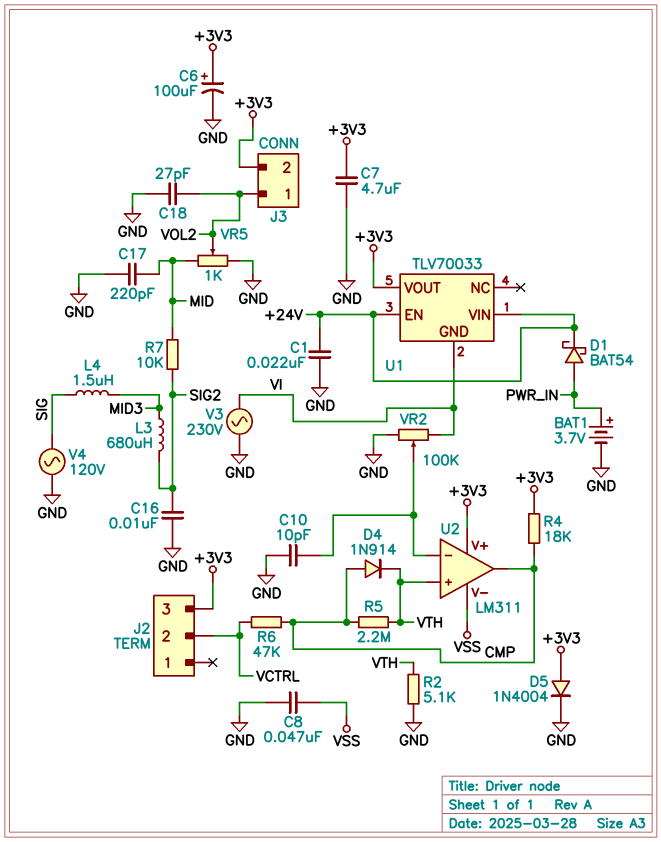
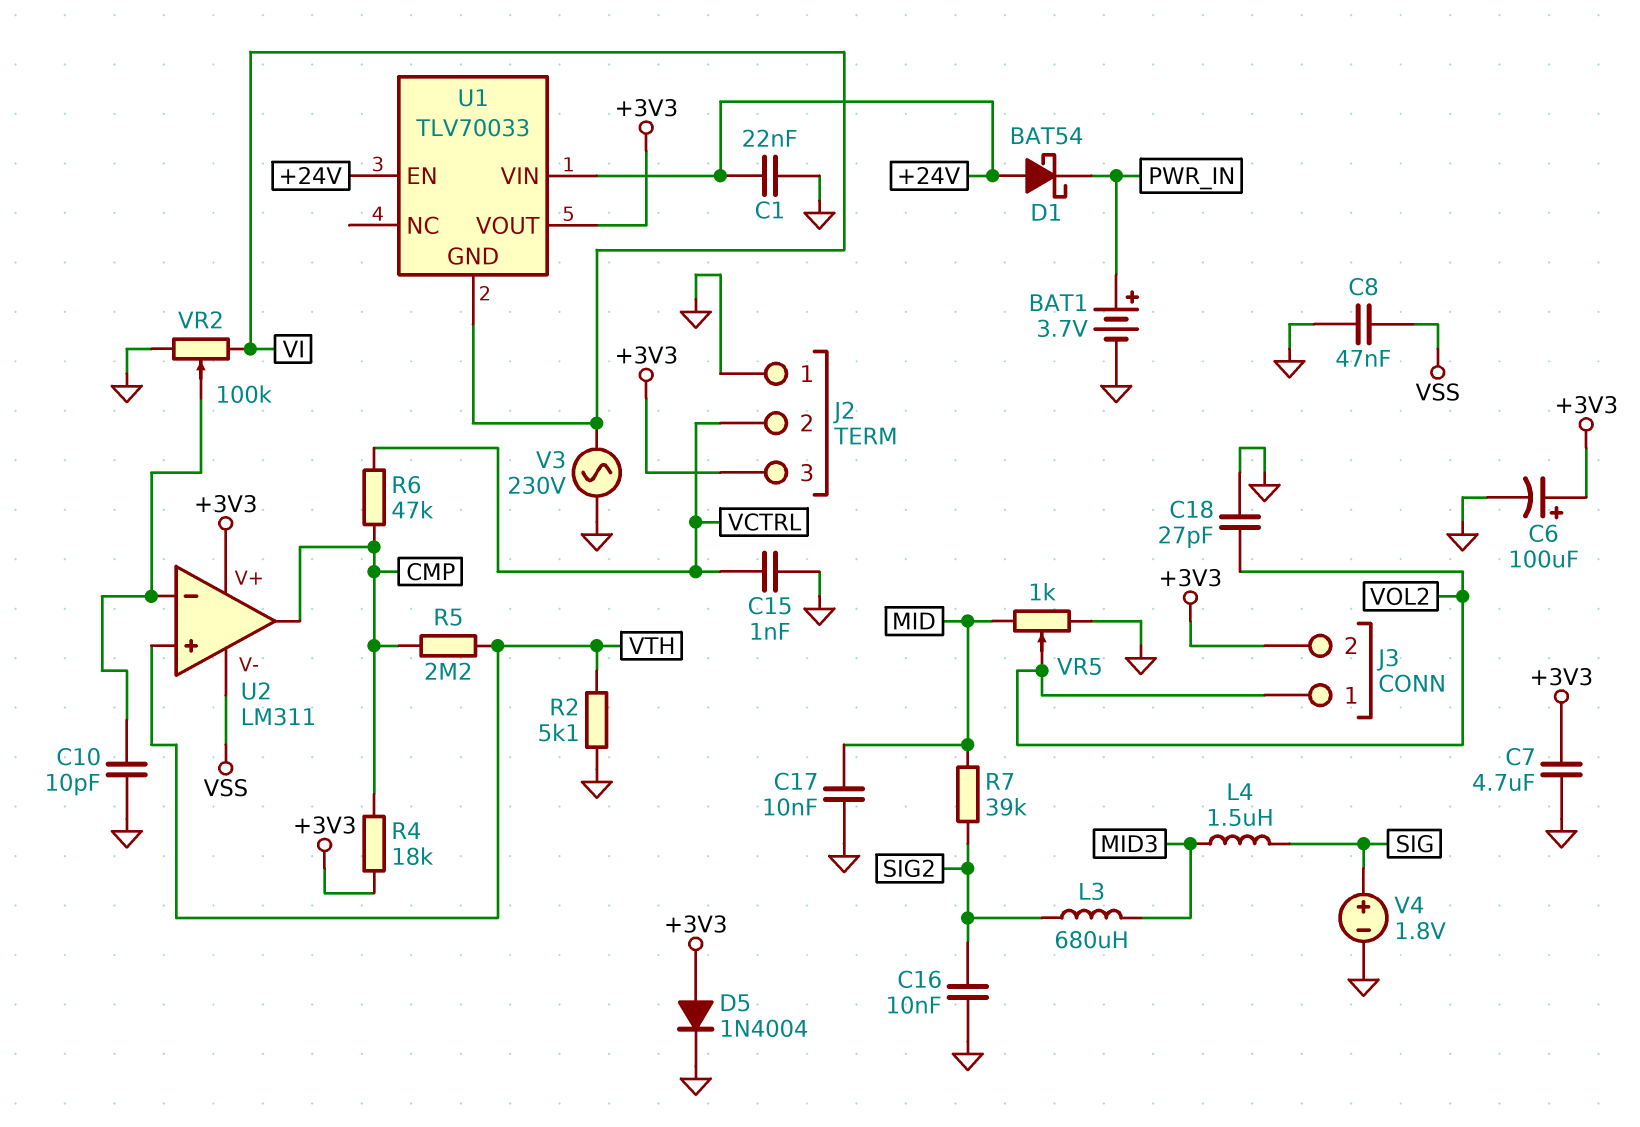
C15: none -> 1nF (GND, VCTRL)
C17: 220pF (GND, MID) -> 10nF (GND, MID)
D1: schottky BAT54 (A PWR_IN, K +24V) -> schottky BAT54 (A +24V, K PWR_IN)
D4: diode 1N914 (A CMP, K VTH) -> none
J2 pin 1: none -> GND
R7: 10k (MID, SIG2) -> 39k (MID, SIG2)
V4: AC 120V (GND, SIG) -> 1.8V (plus SIG, minus GND)

